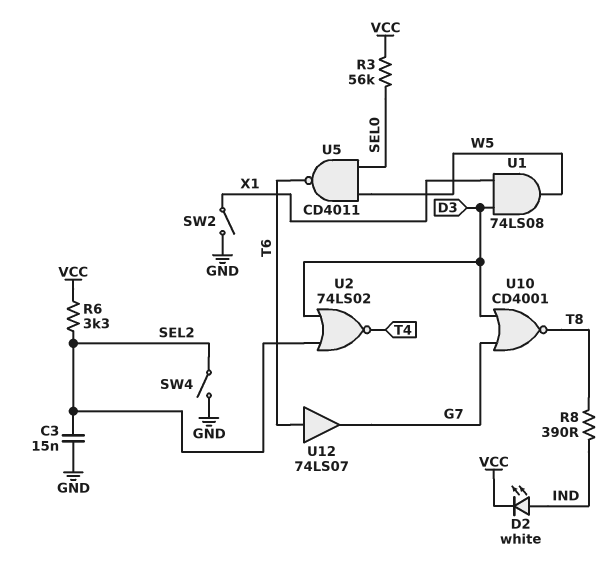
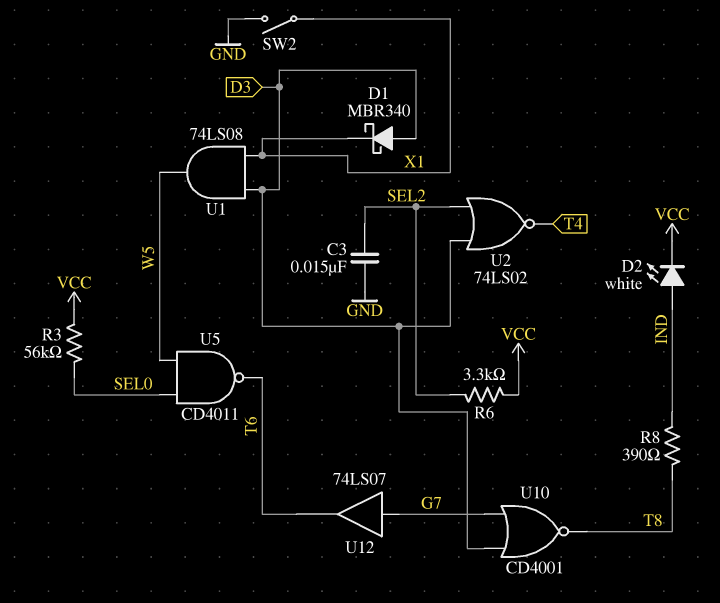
D1: none -> schottky MBR340 (A D3, K X1)
SW4: switch (GND, SEL2) -> none
U12: buffer 74LS07 (in T6, out G7) -> buffer 74LS07 (in G7, out T6)

